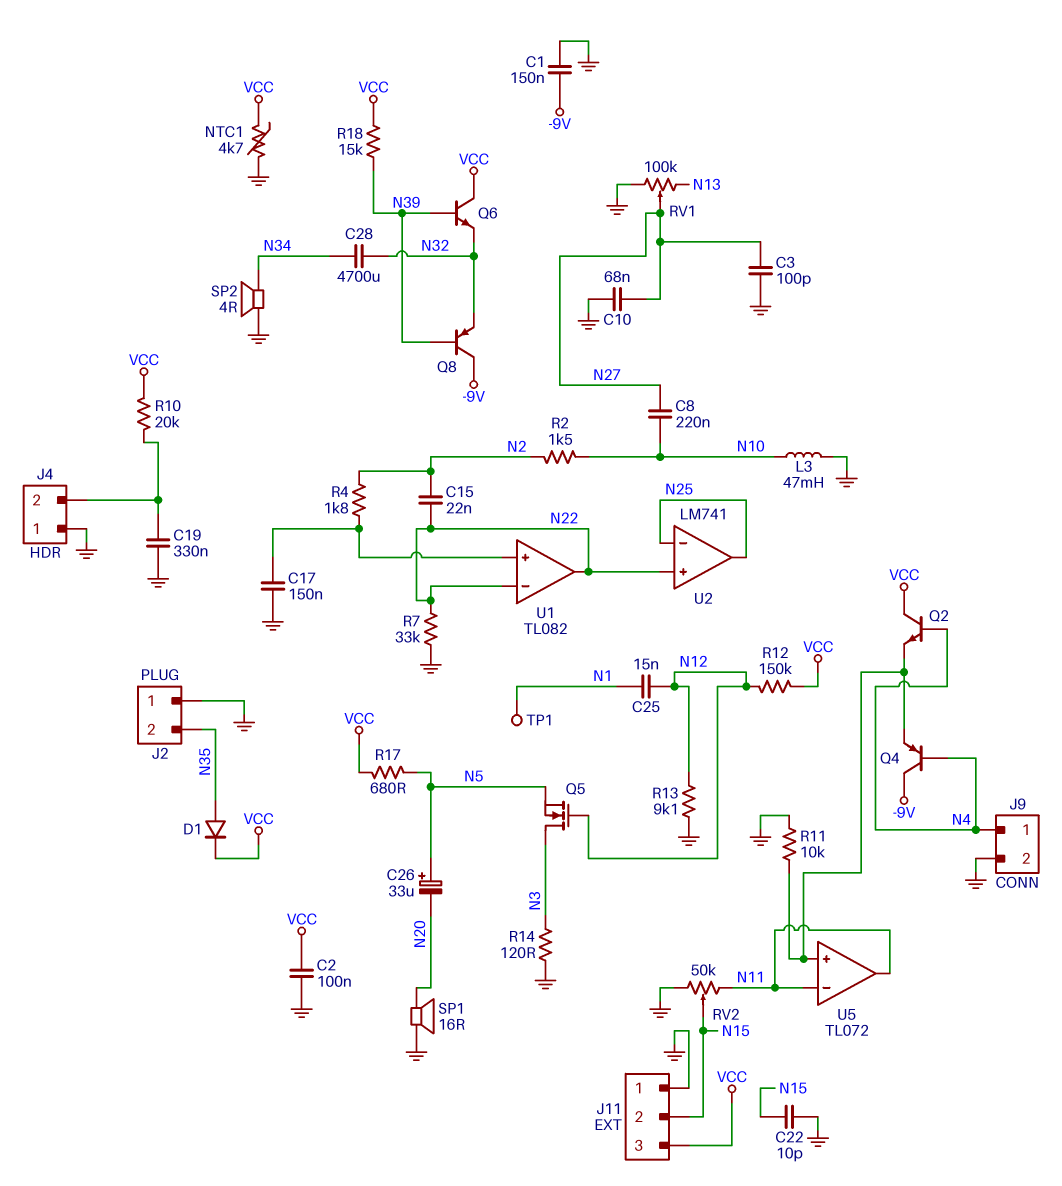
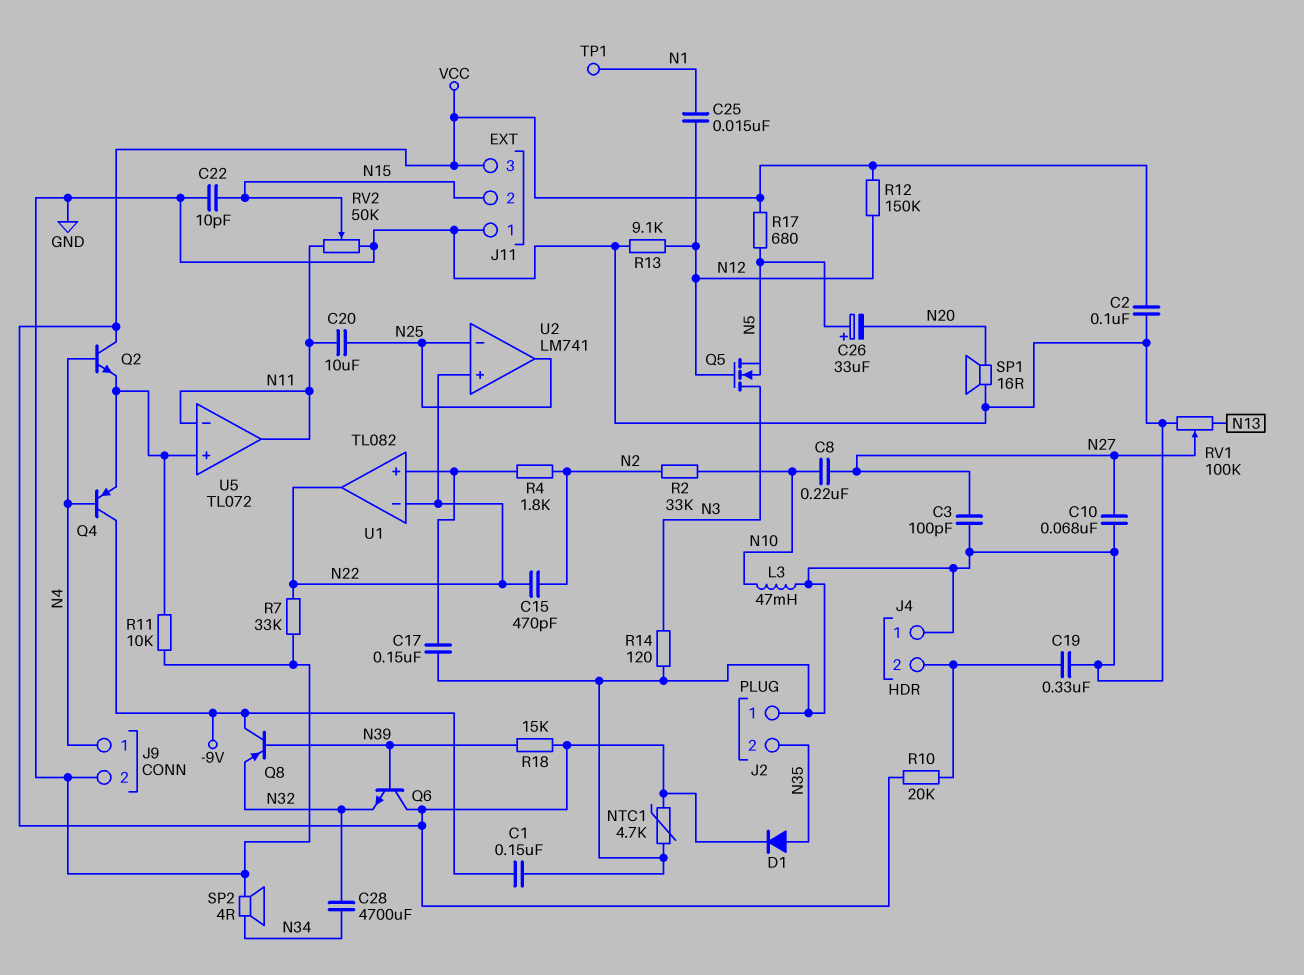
C15: 22nF (N2, N22) -> 470pF (N2, N22)
C20: none -> 10uF (N11, N25)
R2: 1.5k (N2, N10) -> 33k (N2, N10)

